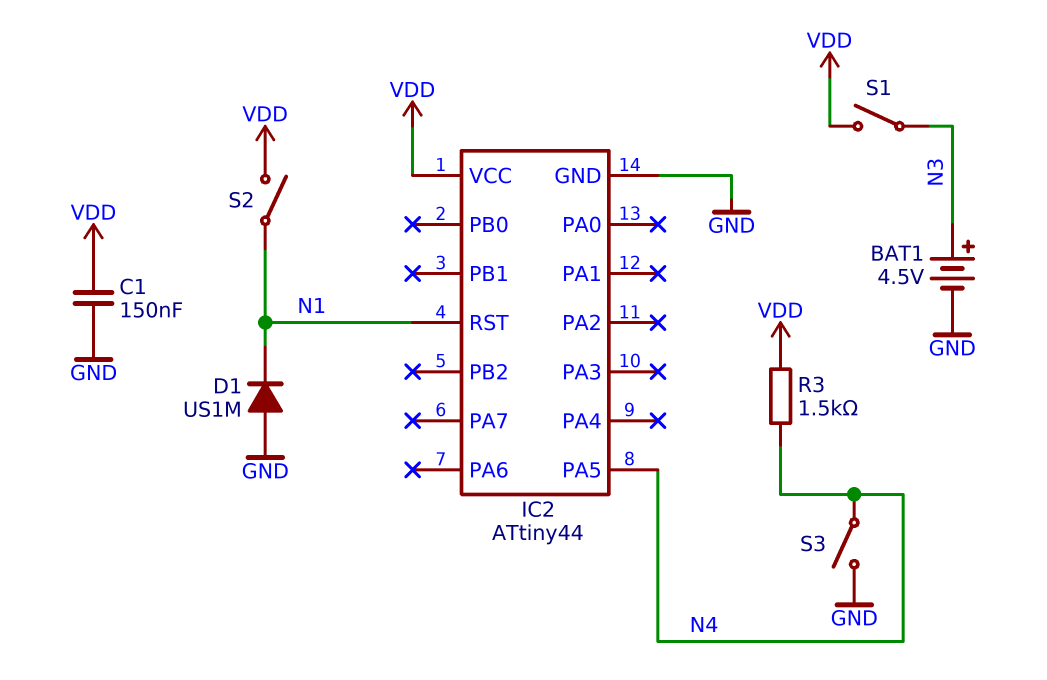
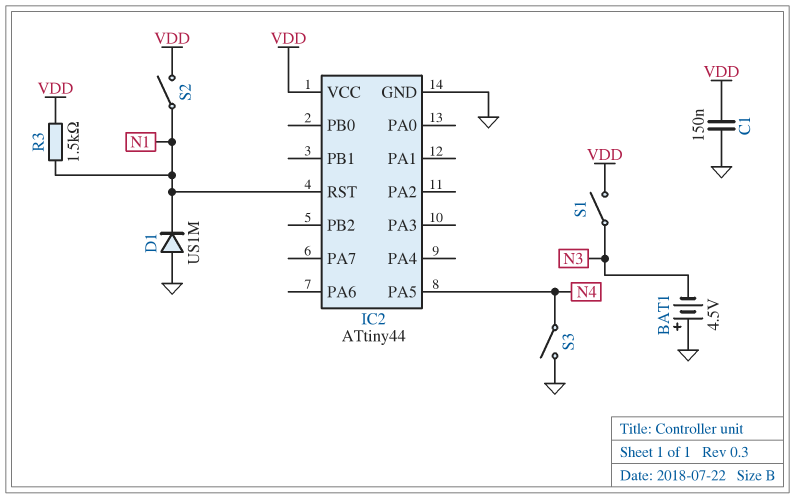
BAT1: 4.5V (plus N3, minus GND) -> 4.5V (plus GND, minus N3)
R3: 1.5k (N4, VDD) -> 1.5k (N1, VDD)

